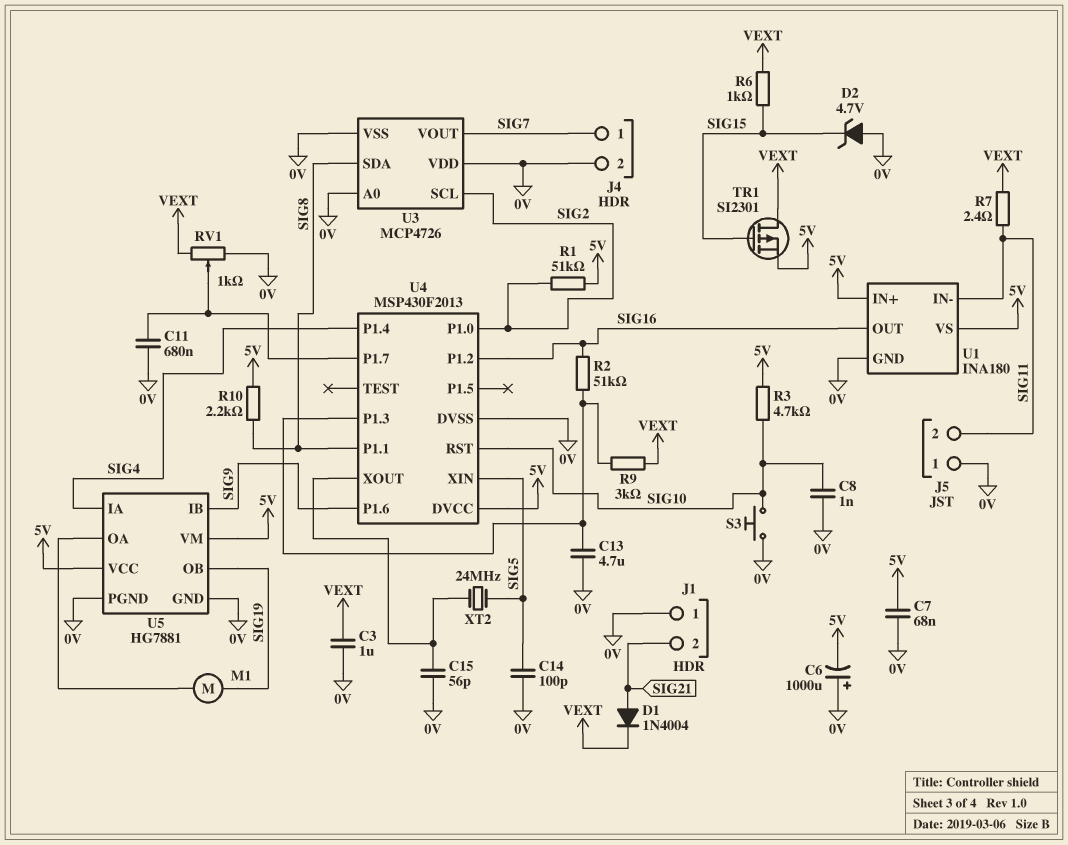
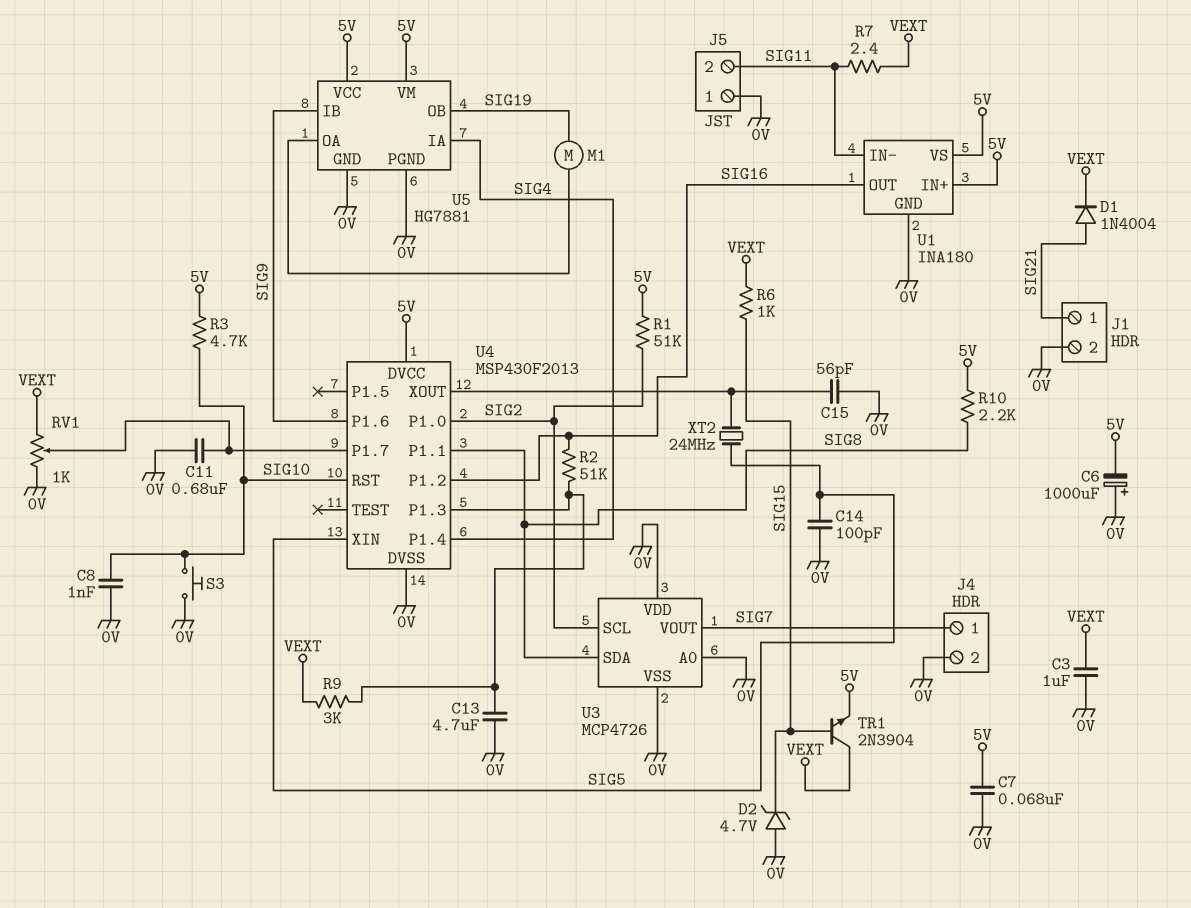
J1 pin 1: 0V -> SIG21
J1 pin 2: SIG21 -> 0V
TR1: PMOS SI2301 (G SIG15, D VEXT, S 5V) -> NPN 2N3904 (B SIG15, C VEXT, E 5V)

